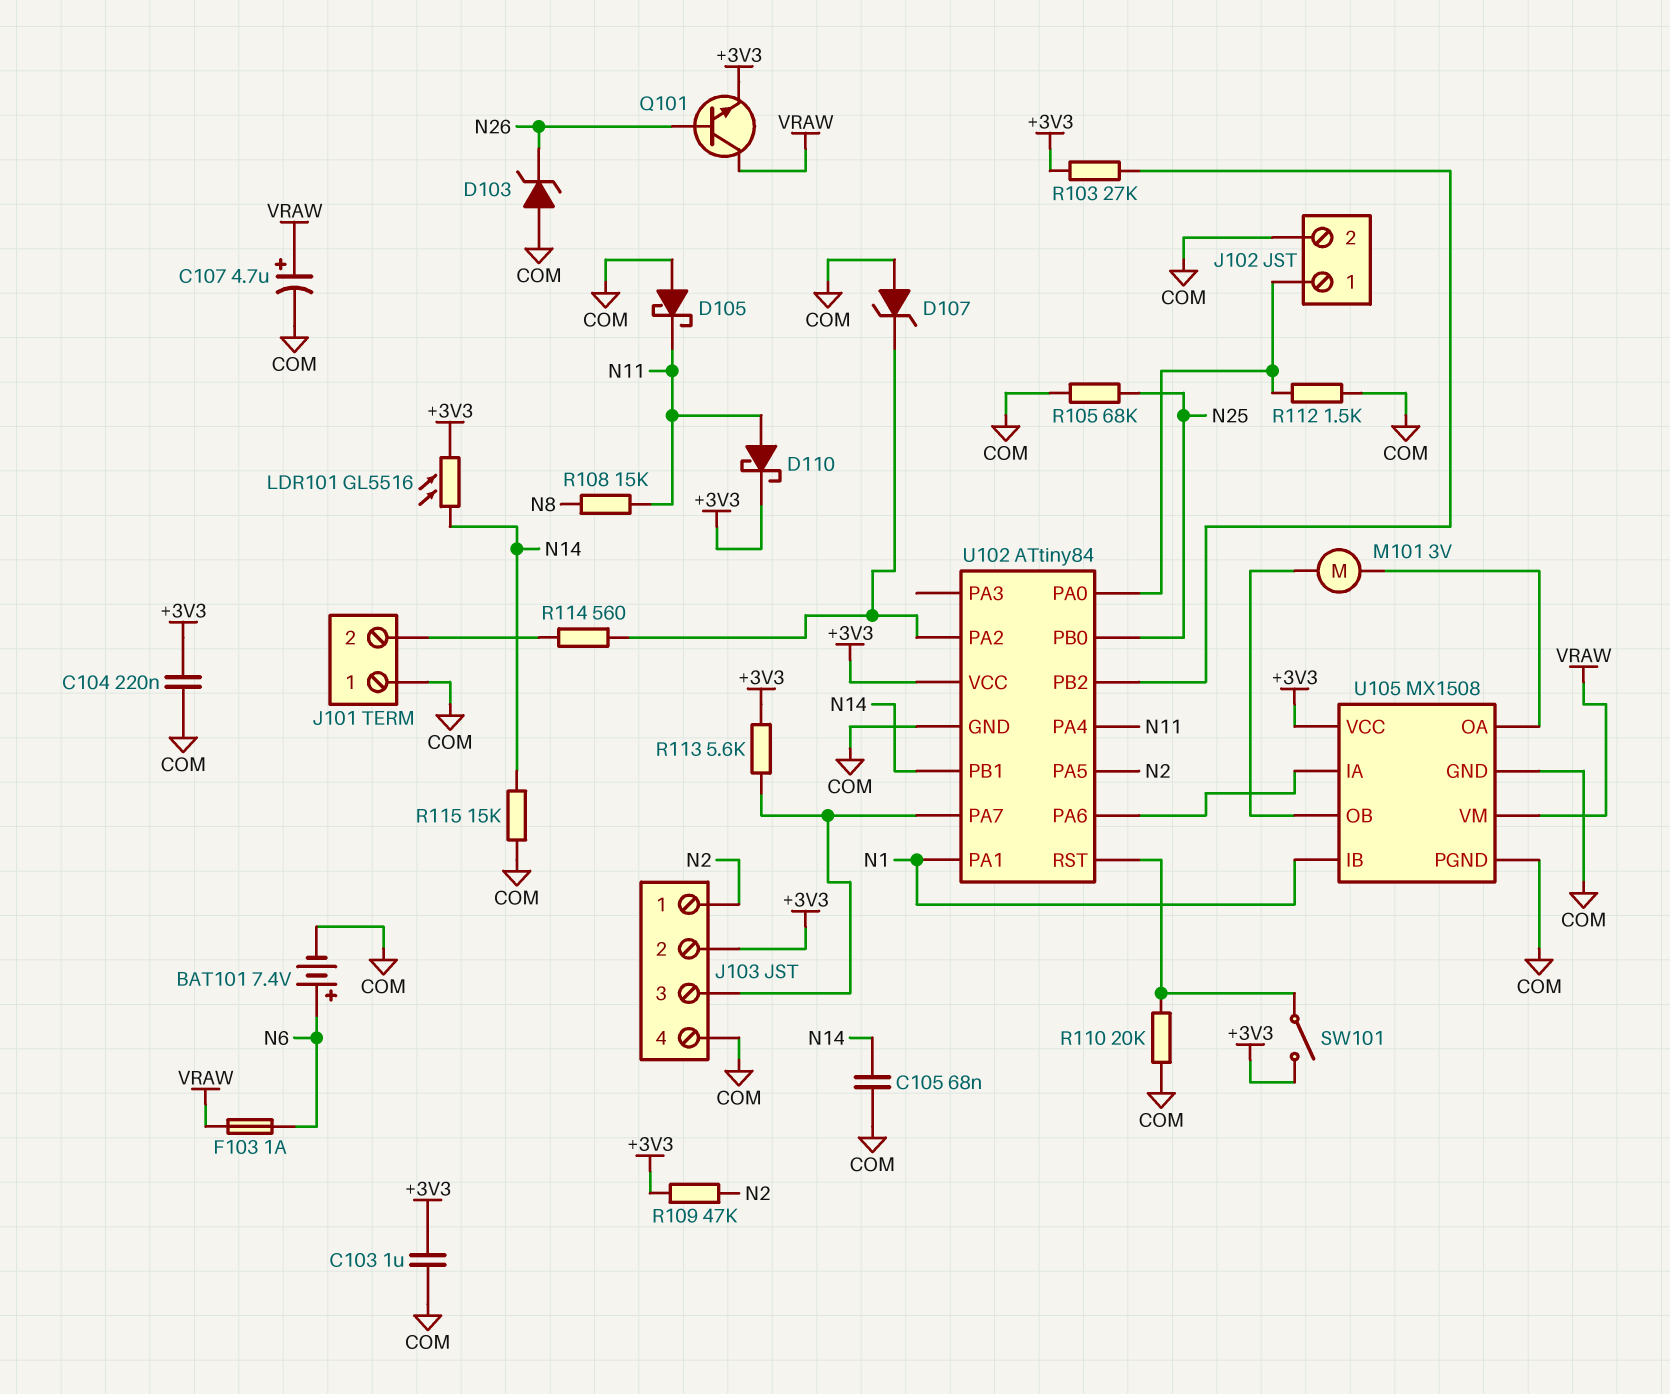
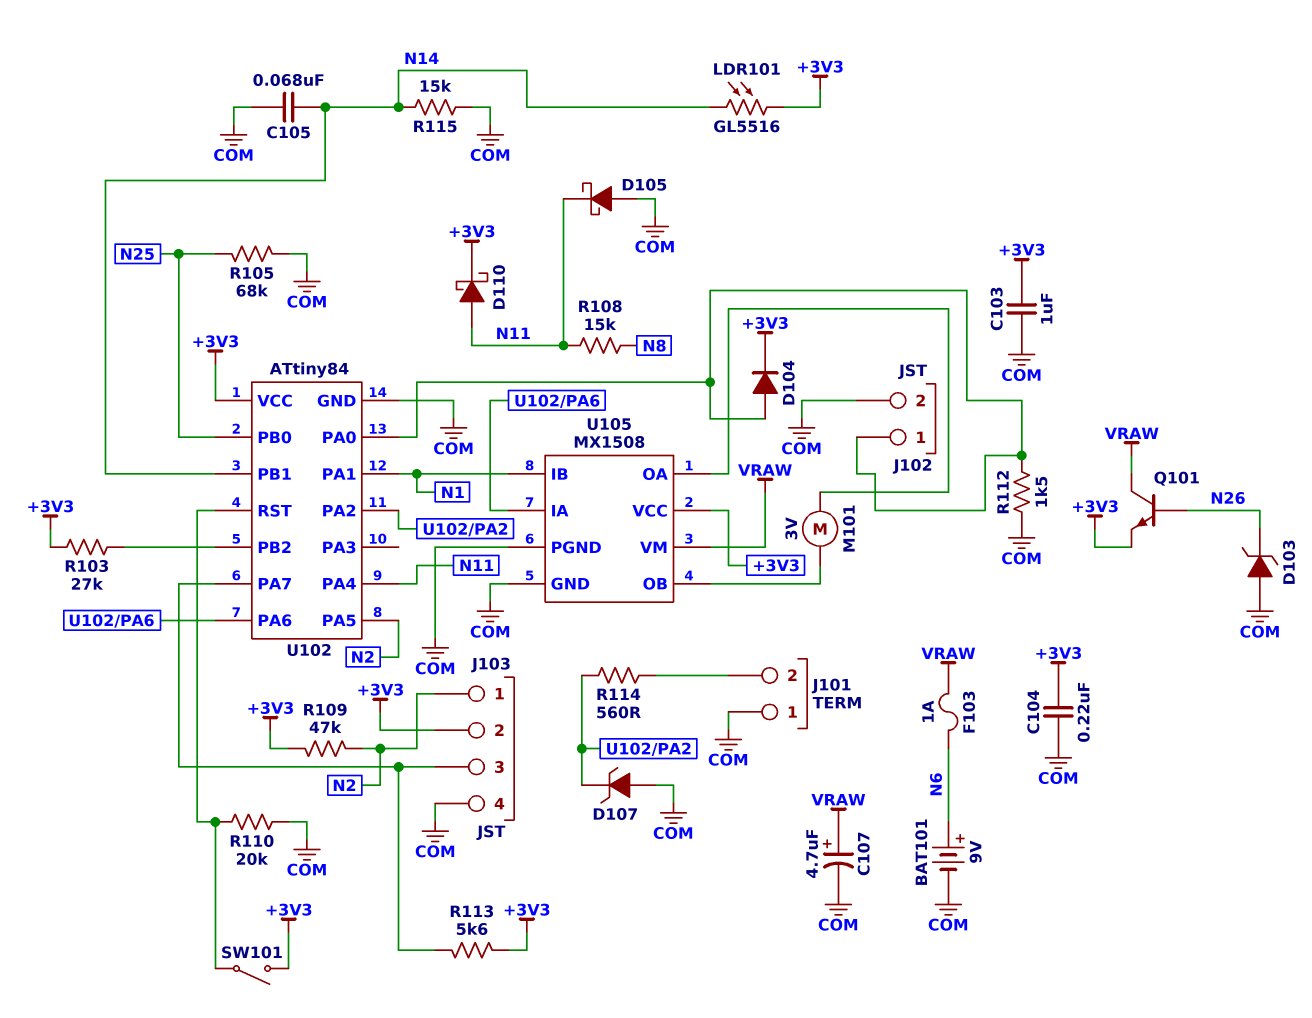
BAT101: 7.4V (plus N6, minus COM) -> 9V (plus N6, minus COM)
D104: none -> diode (A J102/1, K +3V3)

